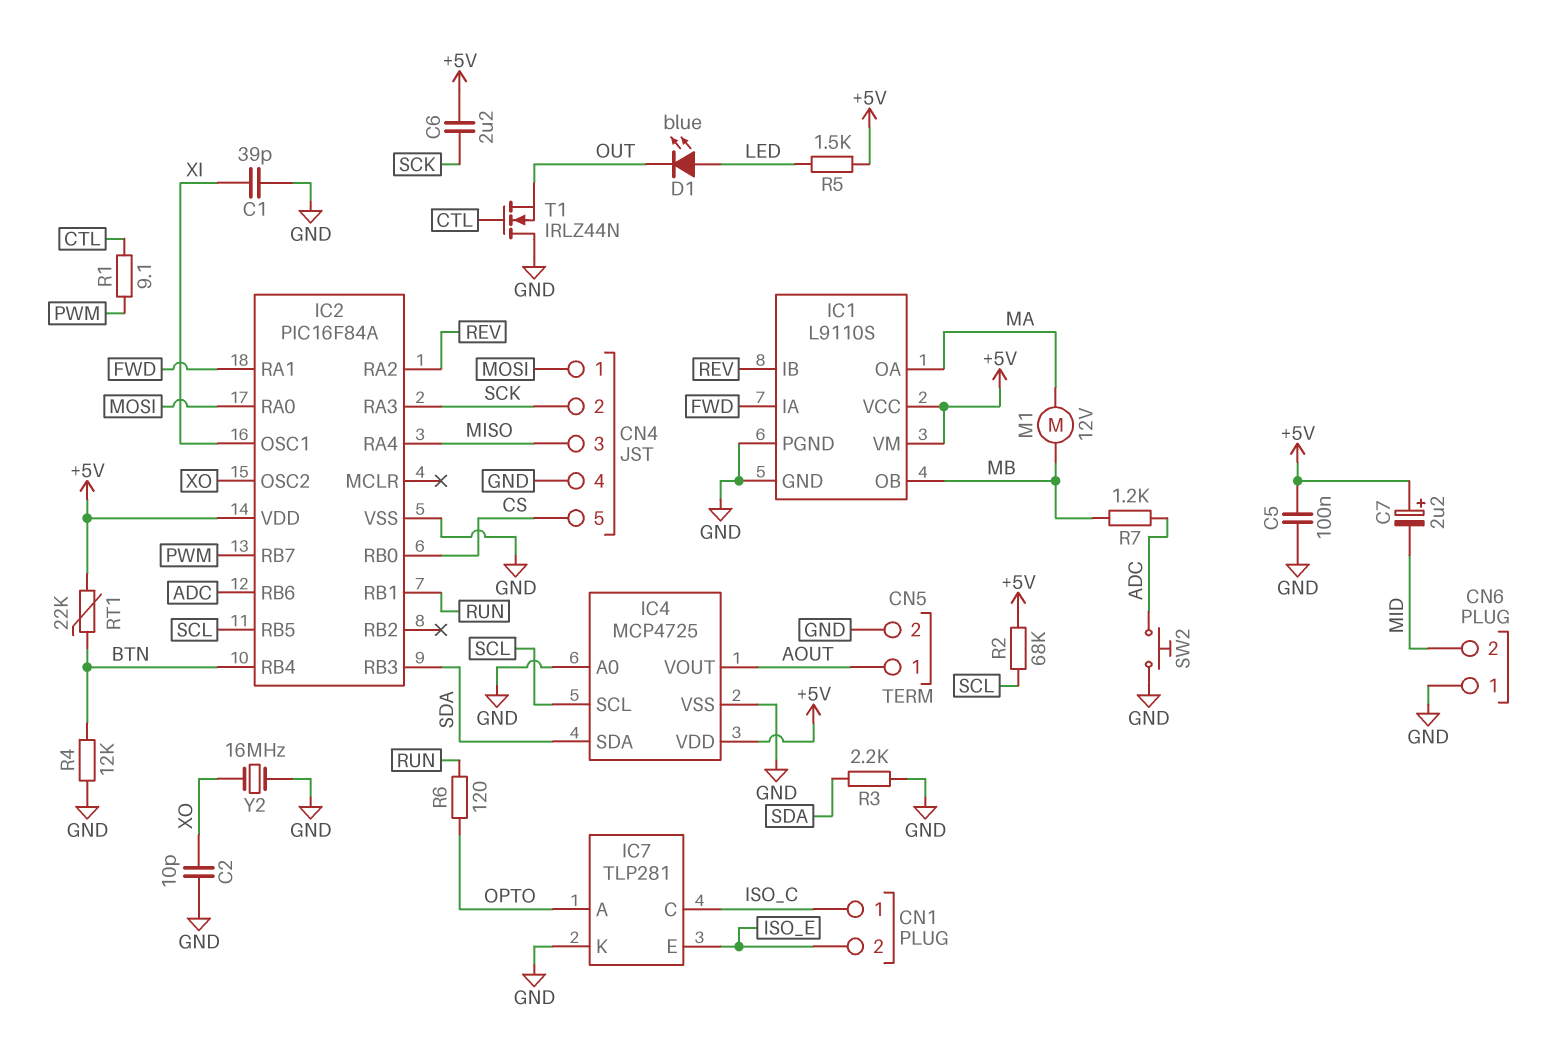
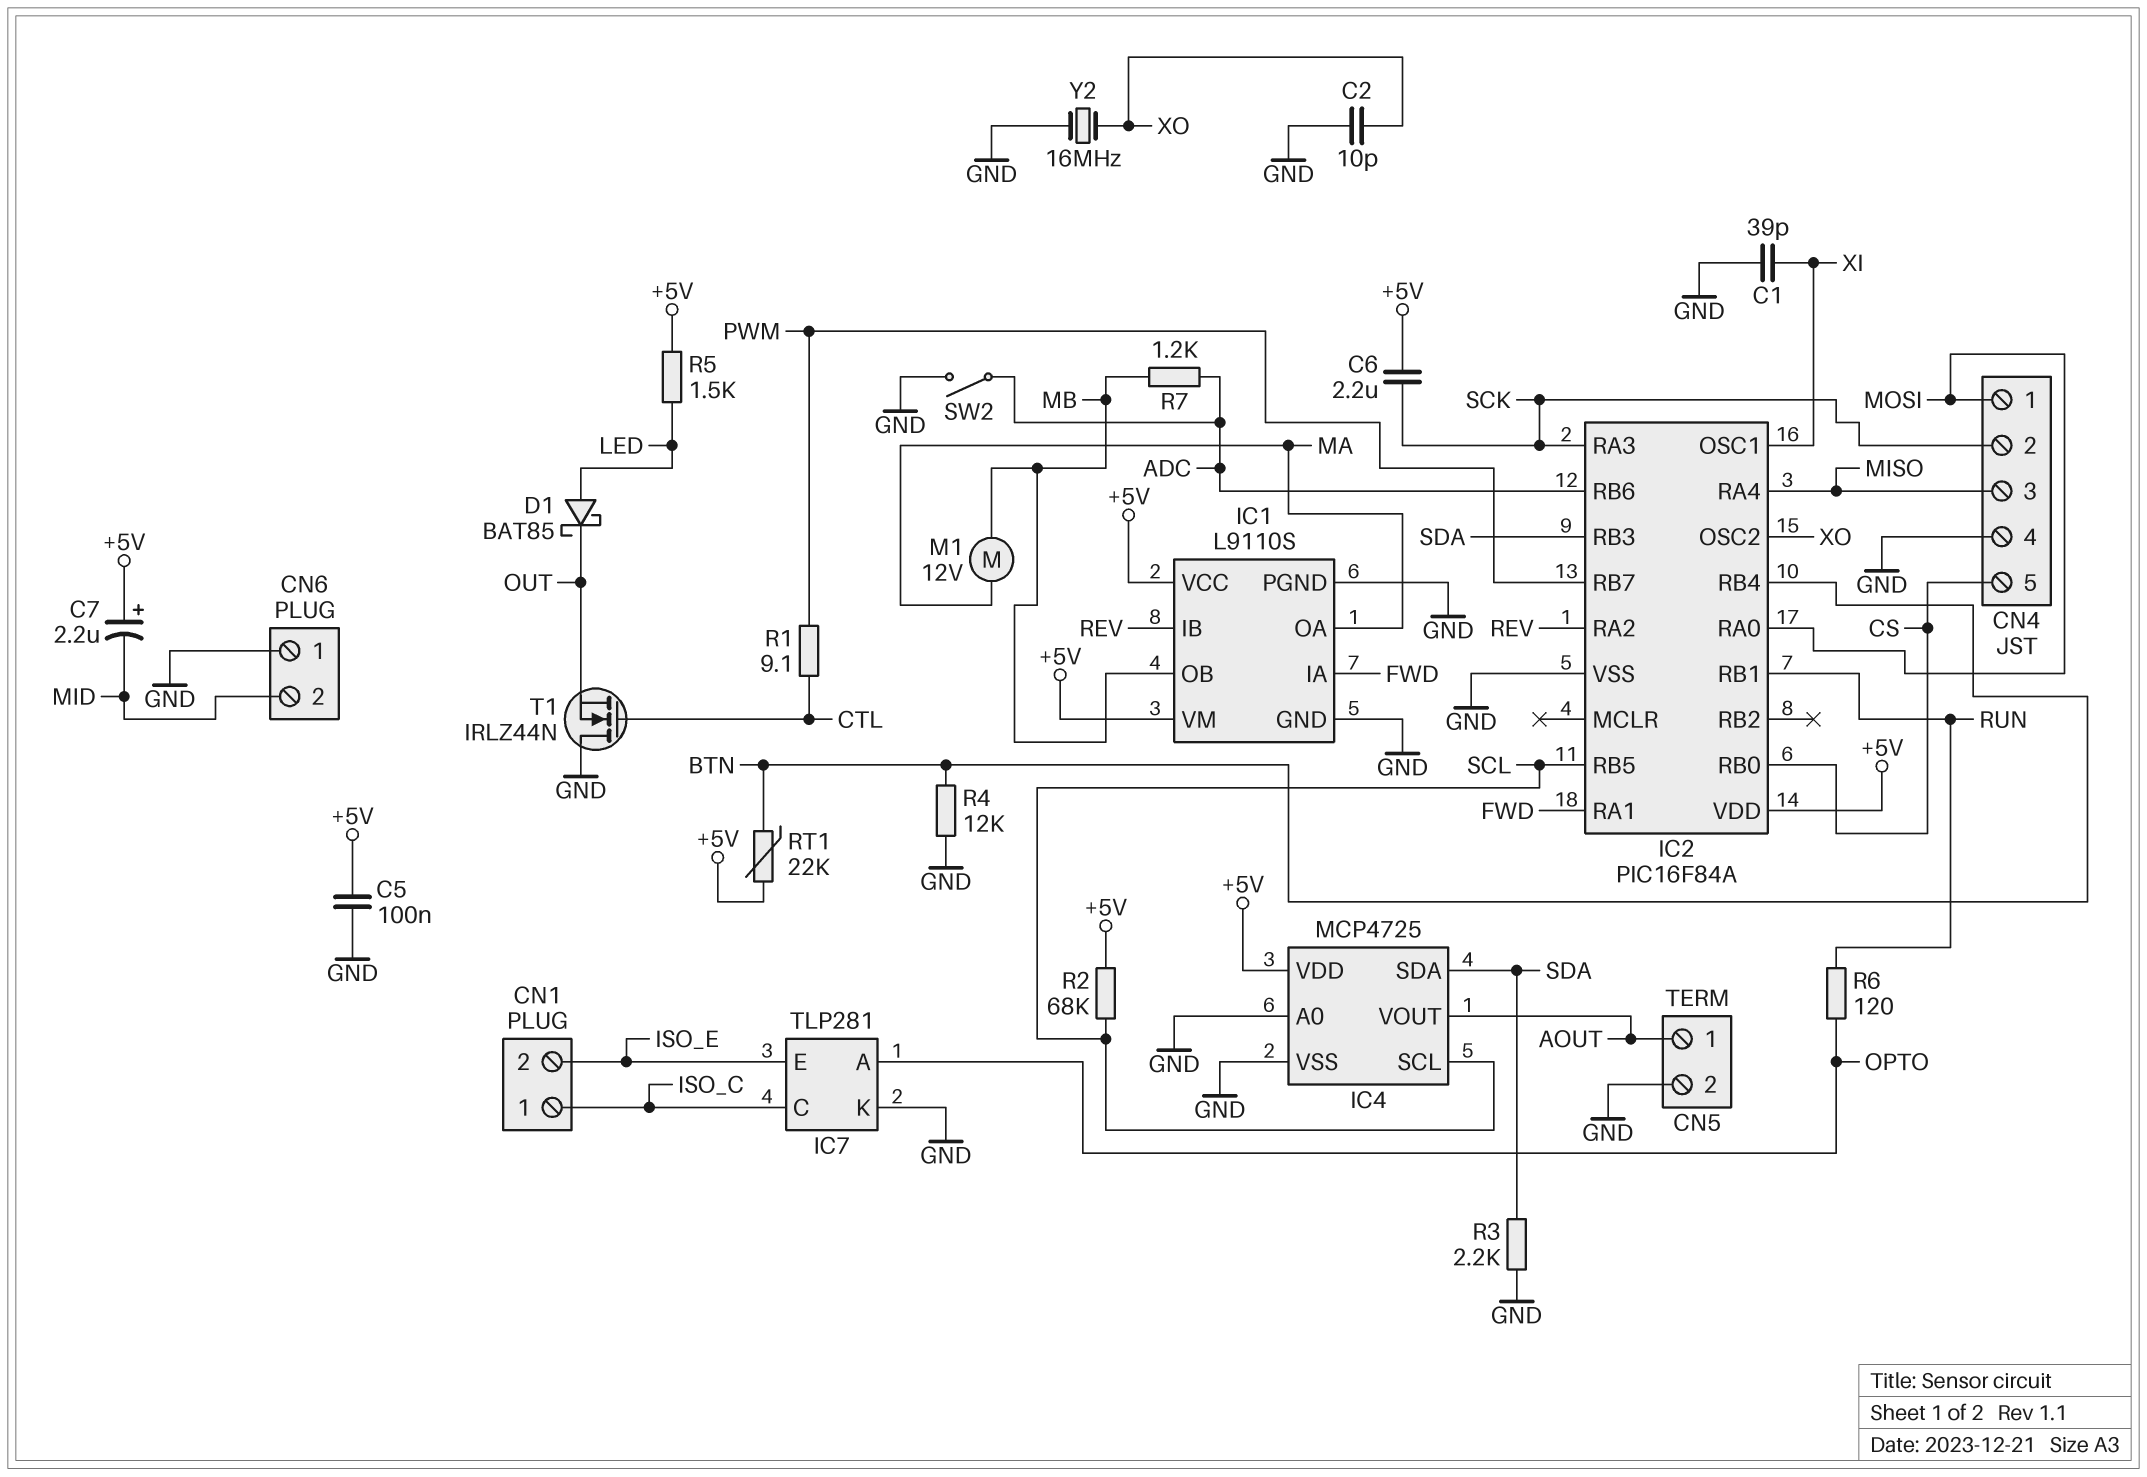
D1: LED blue (A LED, K OUT) -> schottky BAT85 (A LED, K OUT)
SW2: button (ADC, GND) -> switch (ADC, GND)

